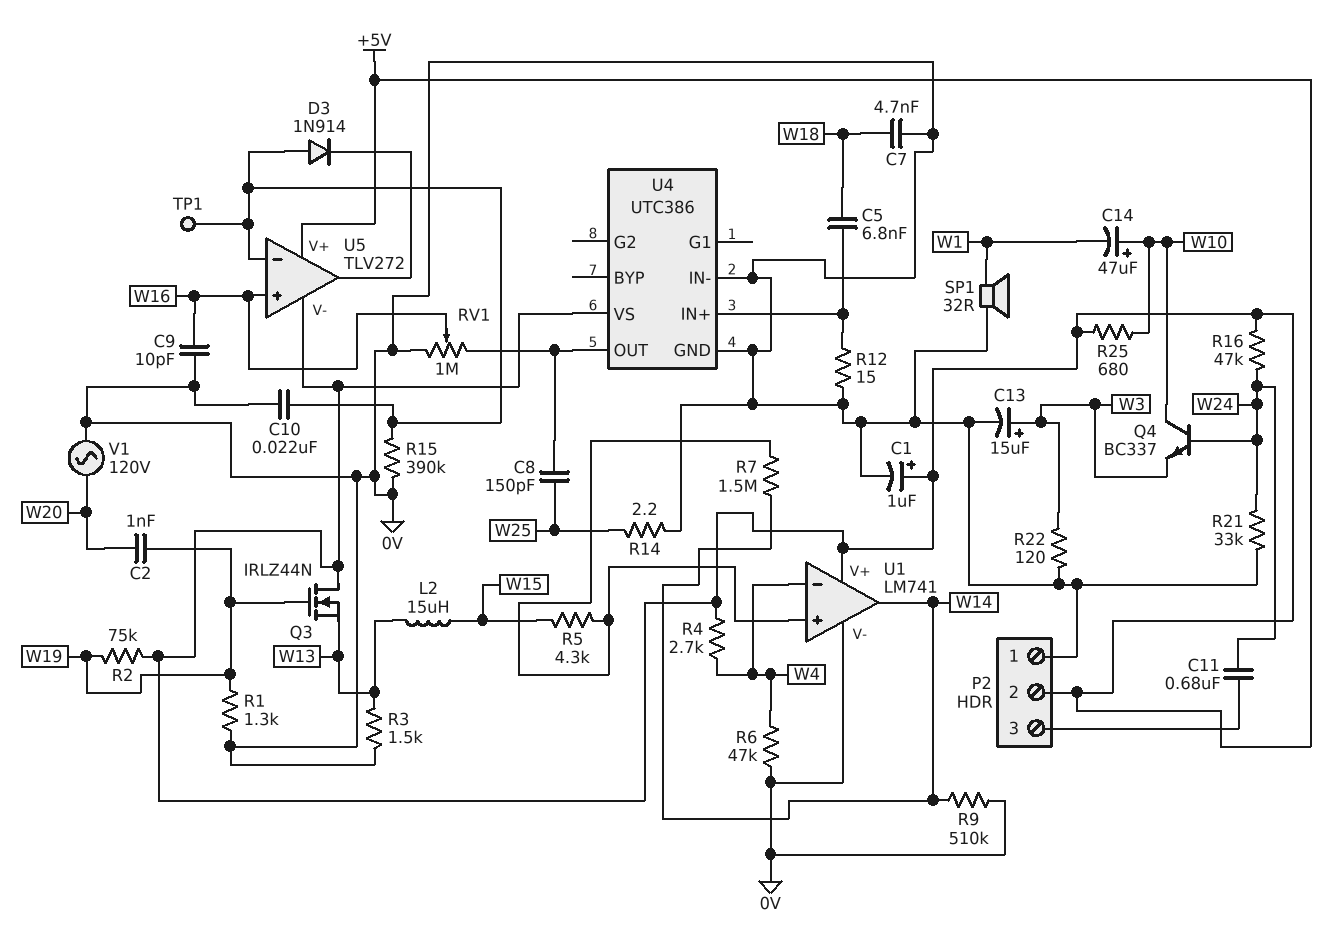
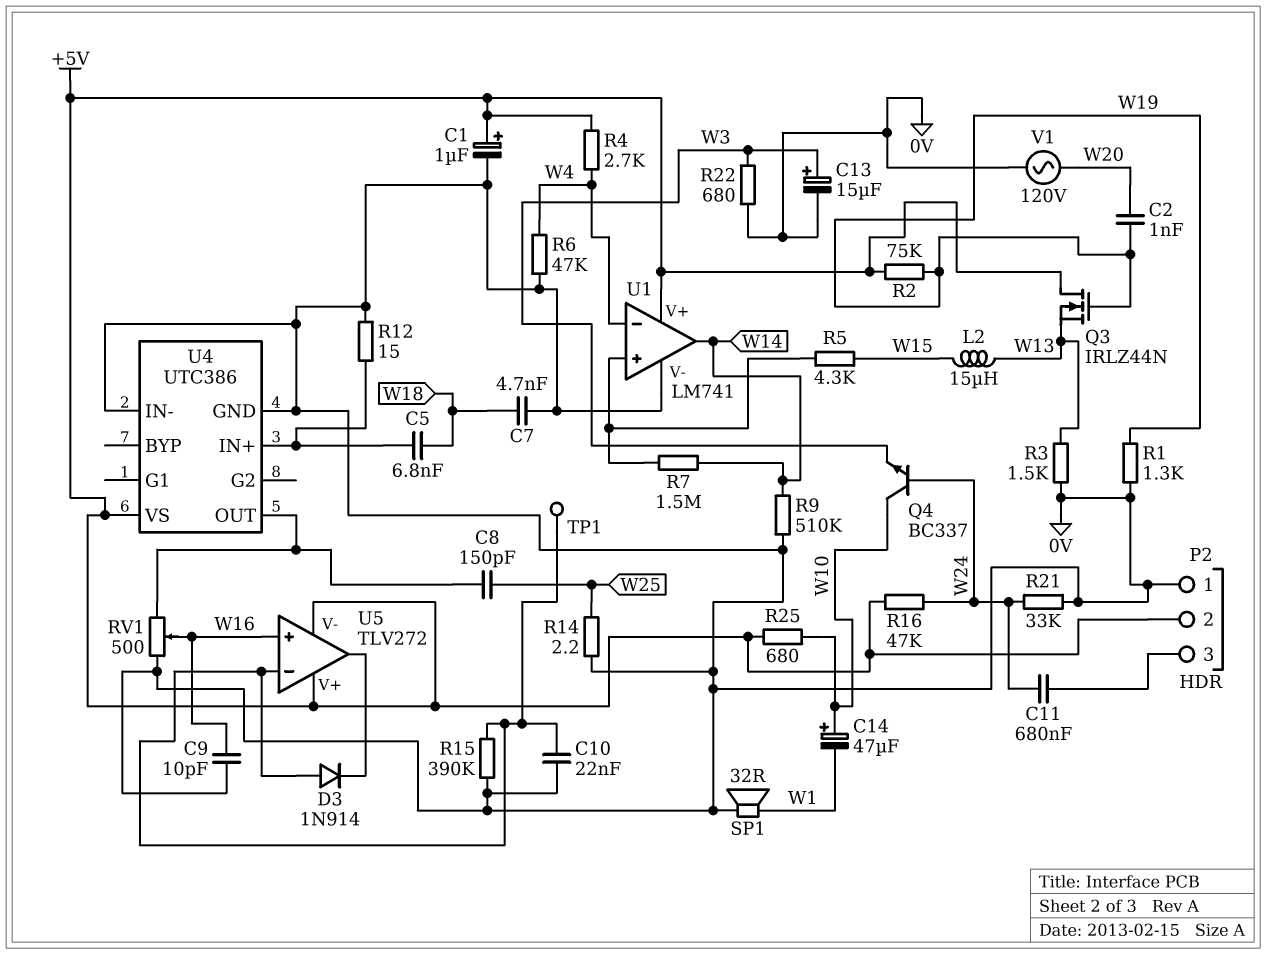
R22: 120 (0V, W3) -> 680 (0V, W3)
RV1: 1M (0V, U4/OUT, wiper W16) -> 500 (0V, U4/OUT, wiper W16)

